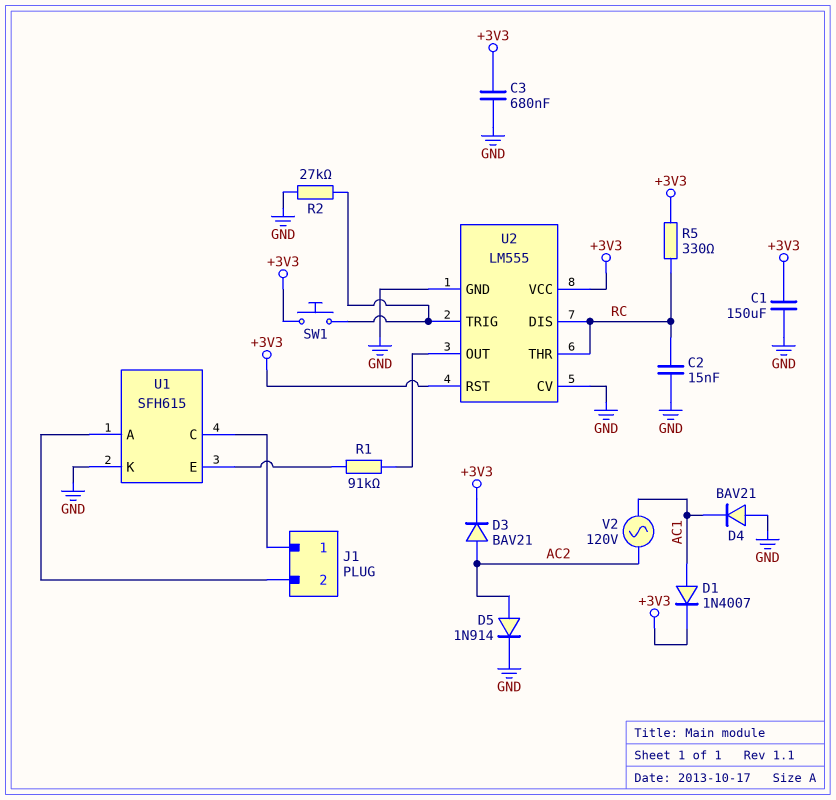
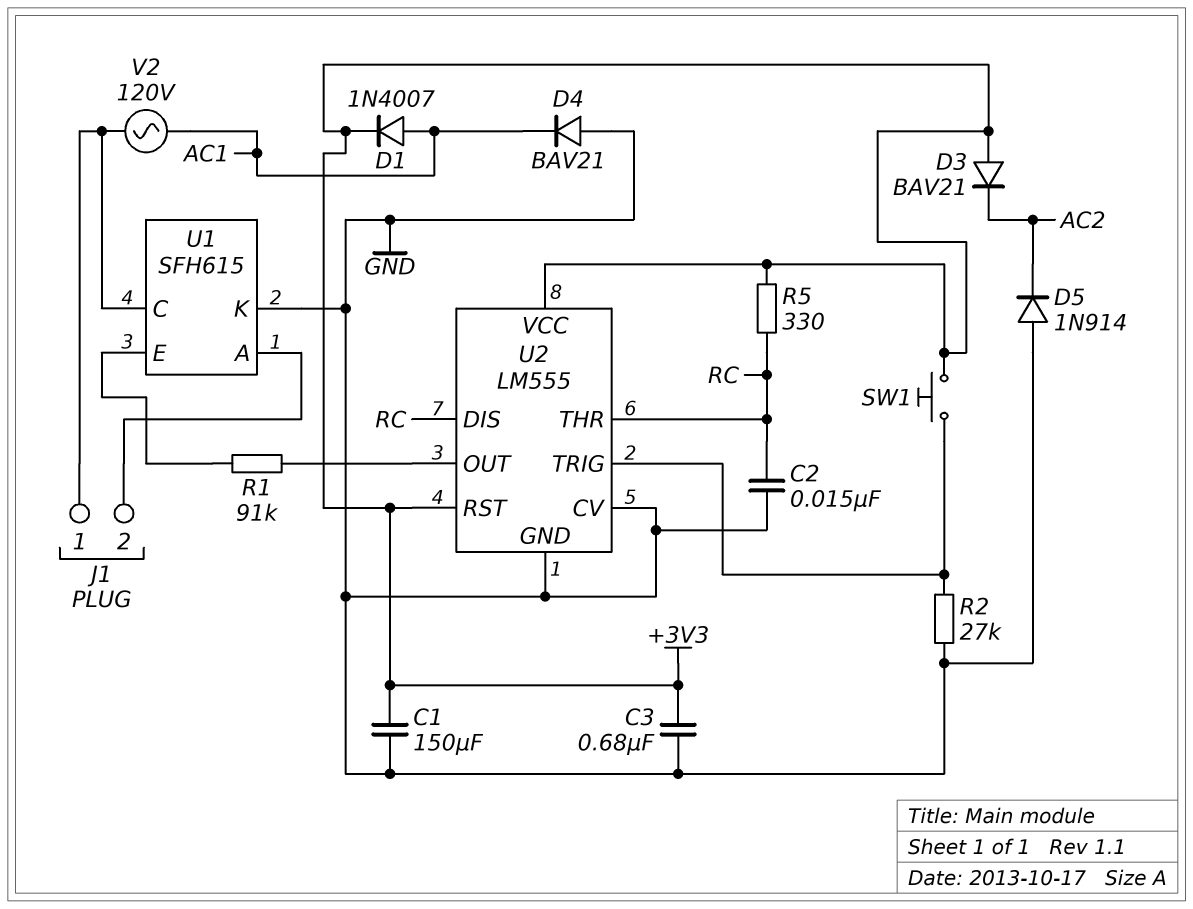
D3: diode BAV21 (A AC2, K +3V3) -> diode BAV21 (A +3V3, K AC2)
D5: diode 1N914 (A AC2, K GND) -> diode 1N914 (A GND, K AC2)
V2: AC 120V (AC1, AC2) -> AC 120V (AC1, J1/1)

